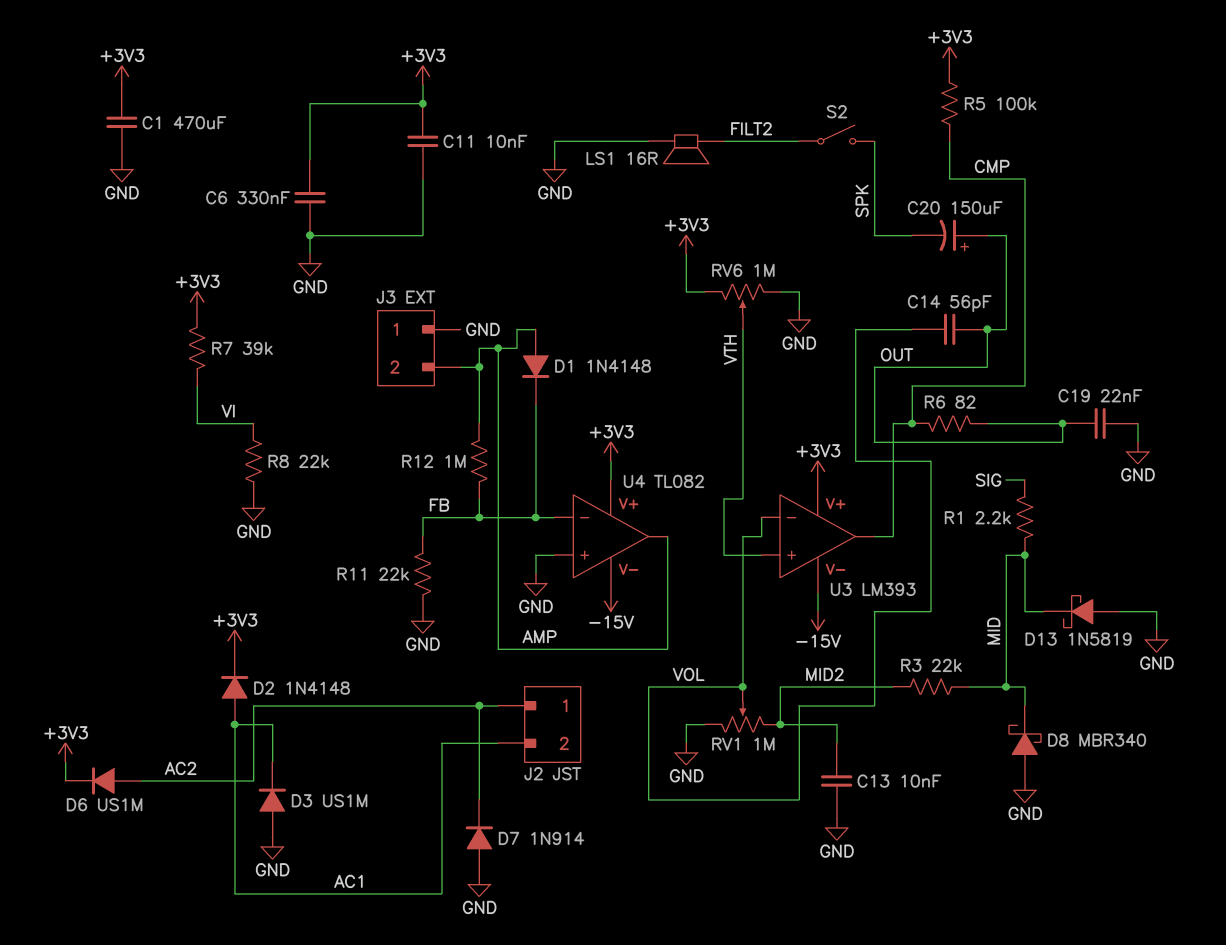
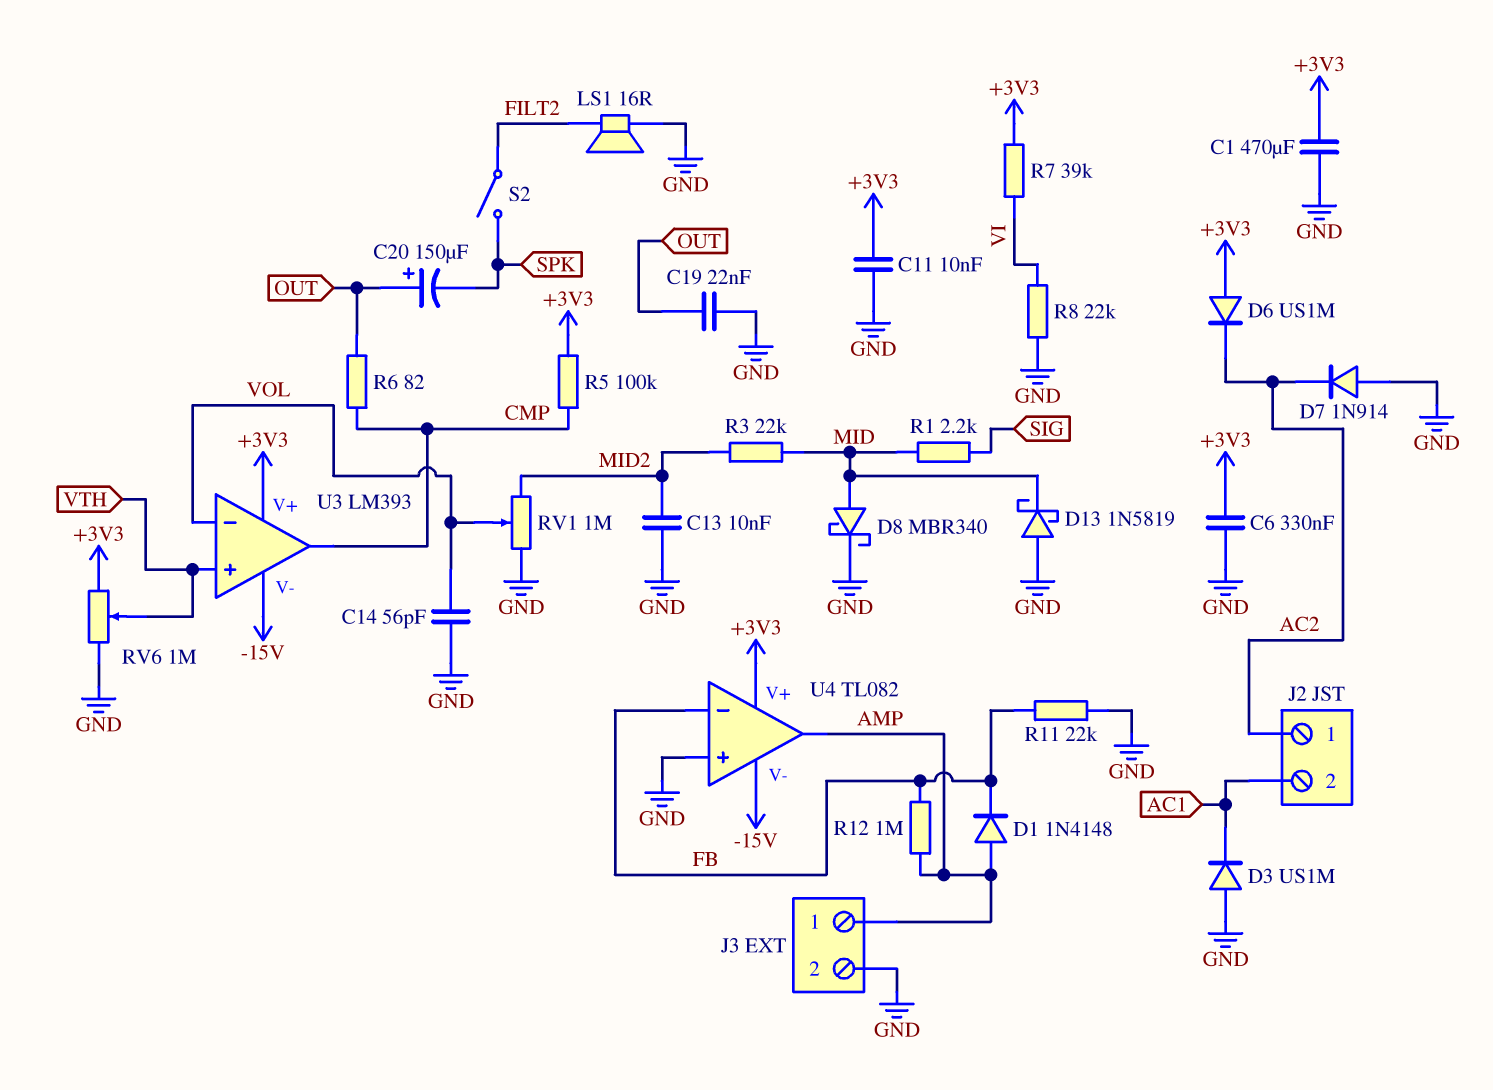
C14: 56pF (OUT, VOL) -> 56pF (GND, VOL)
D2: diode 1N4148 (A AC1, K +3V3) -> none
D6: diode US1M (A AC2, K +3V3) -> diode US1M (A +3V3, K AC2)
D8: schottky MBR340 (A GND, K MID) -> schottky MBR340 (A MID, K GND)
J3 pin 1: GND -> AMP
J3 pin 2: AMP -> GND

